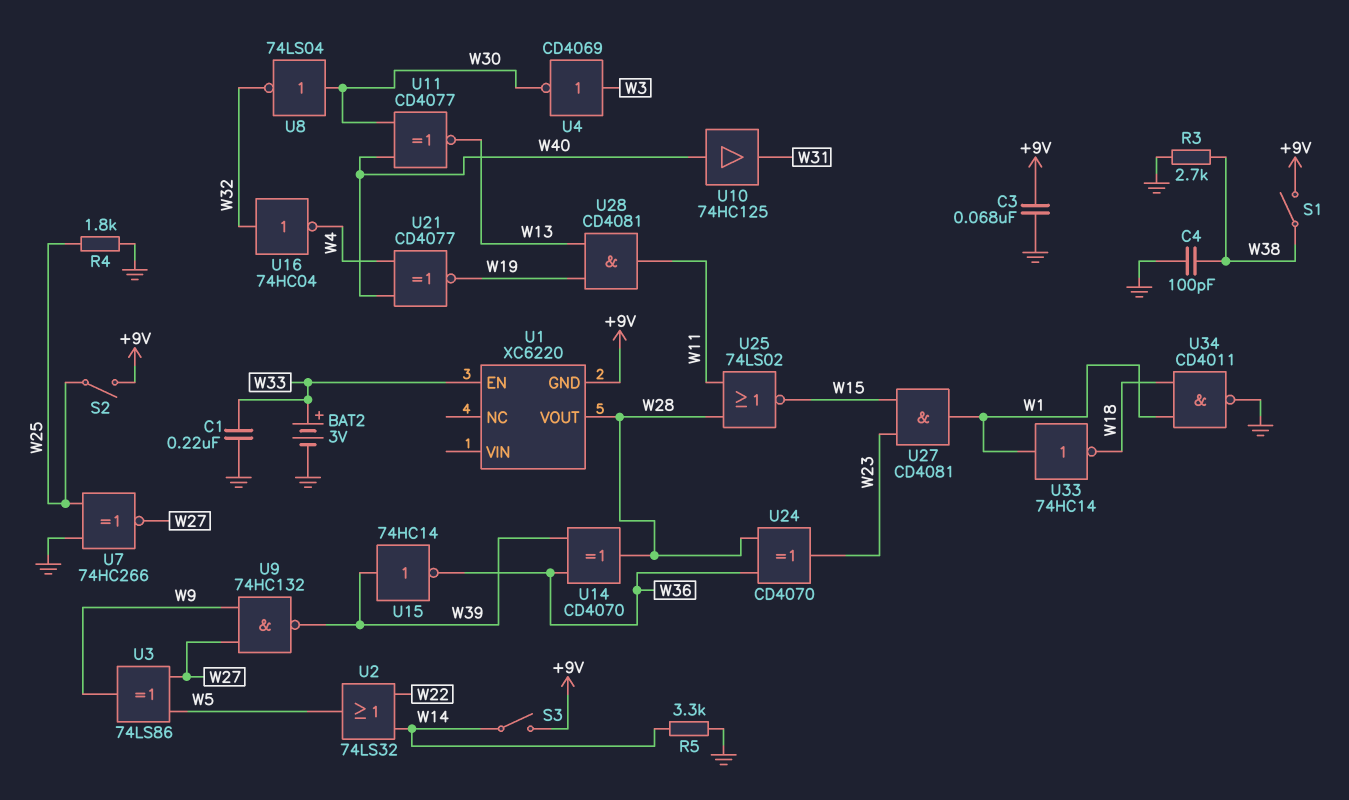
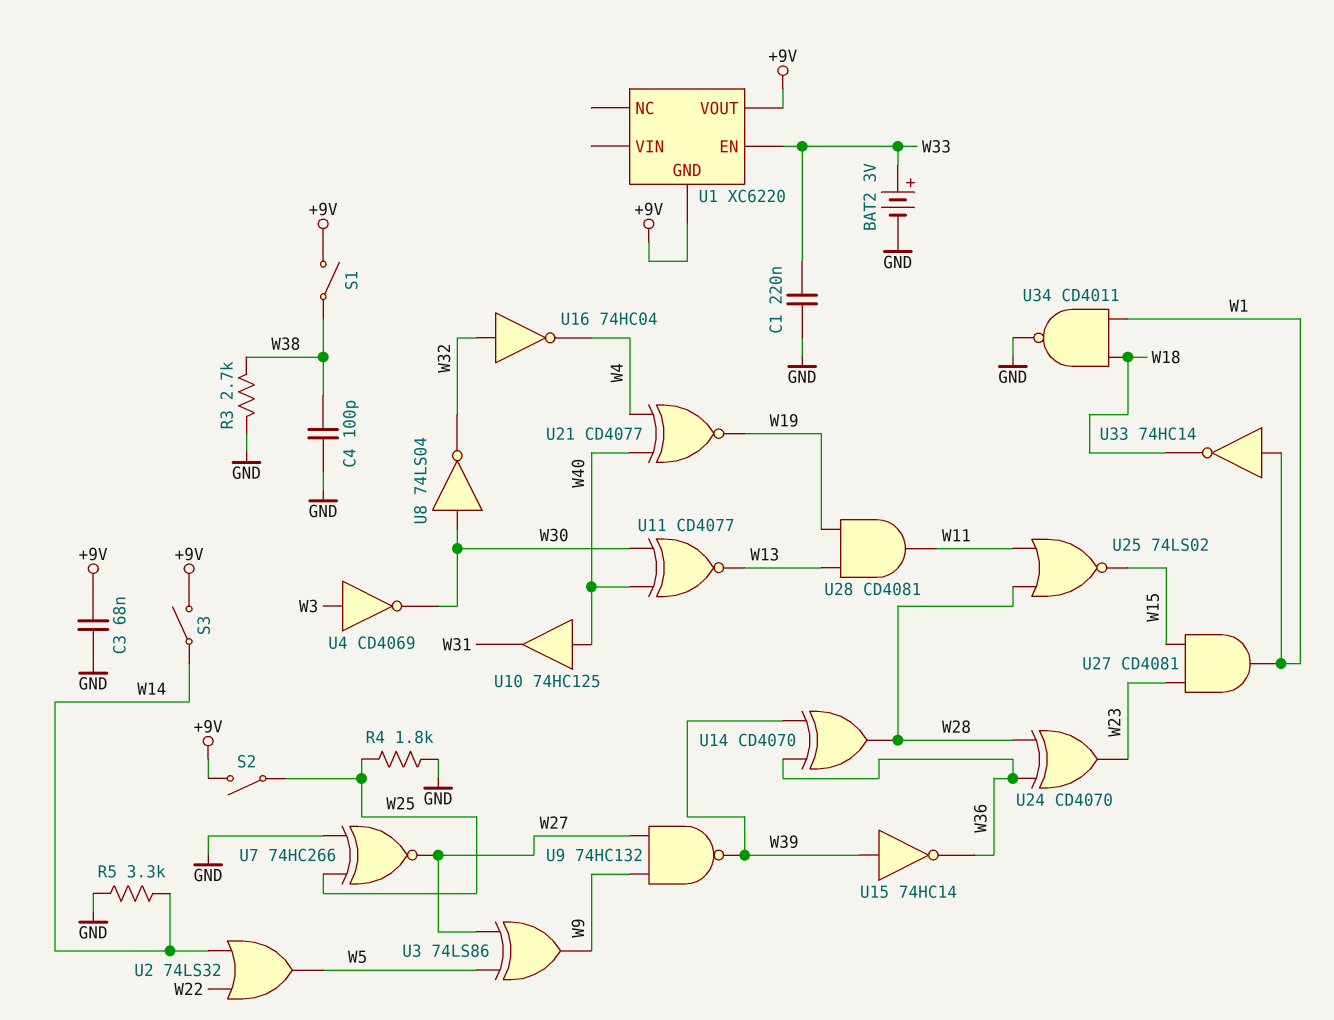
U1 pin VOUT: W28 -> +9V

